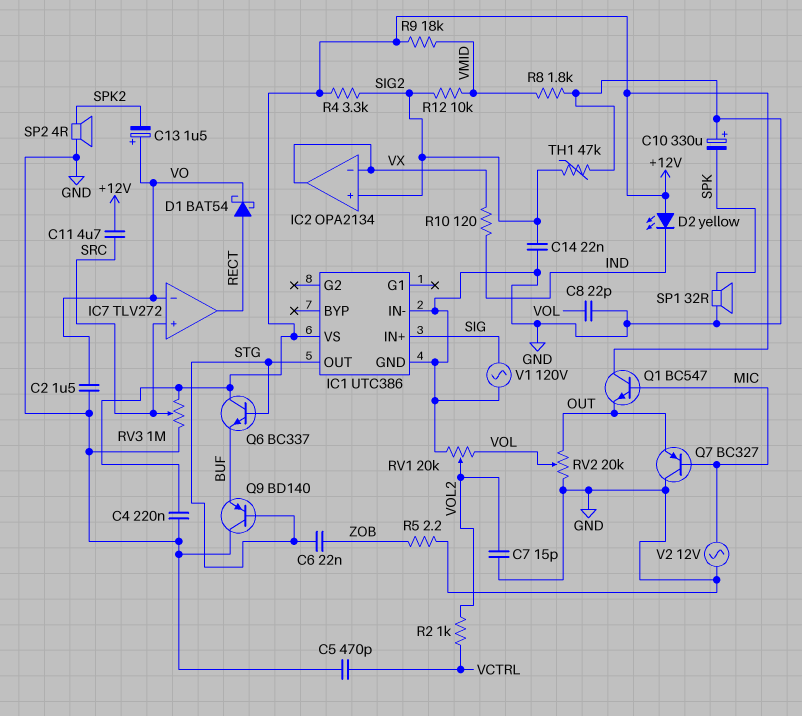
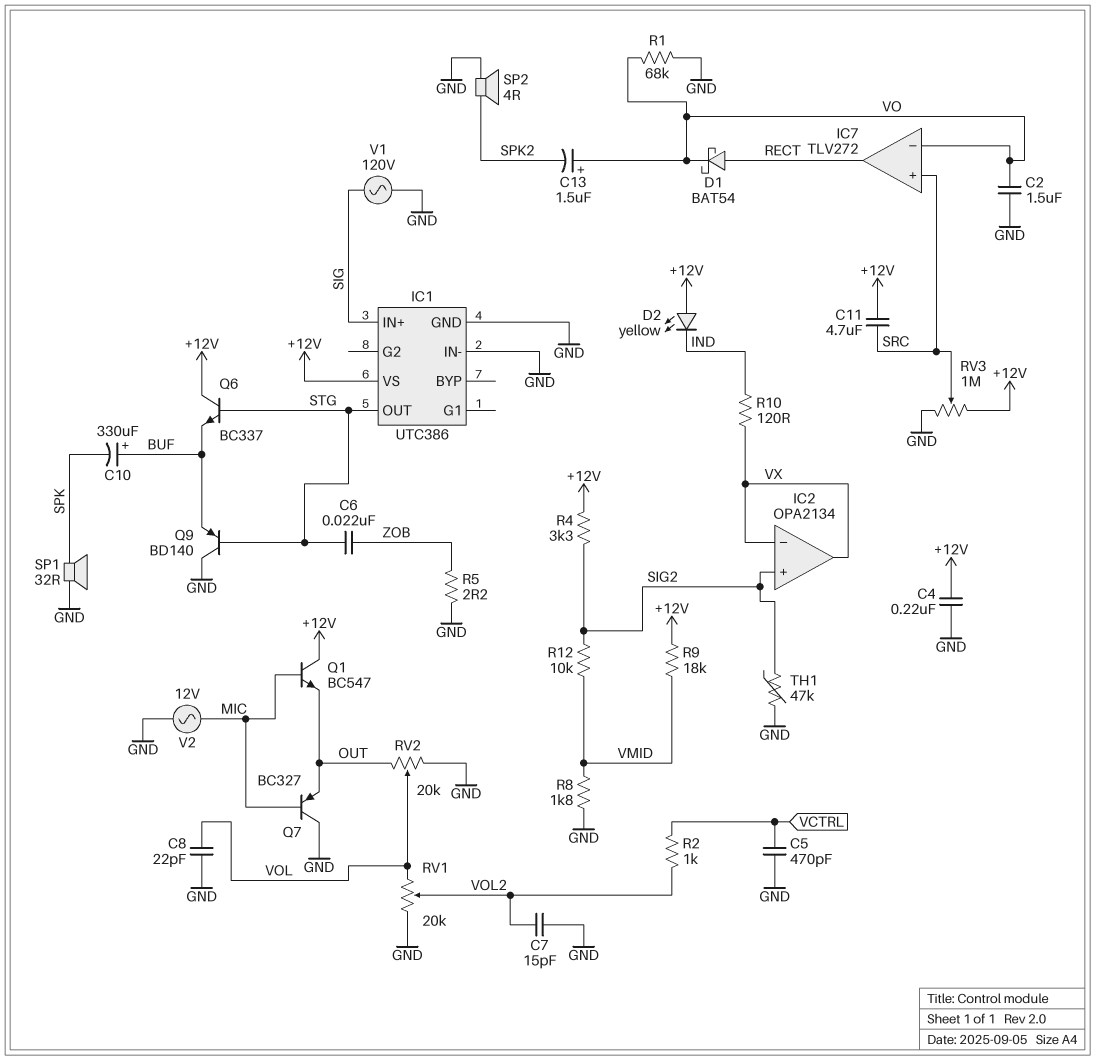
C10: 330uF (plus GND, minus SPK) -> 330uF (plus BUF, minus SPK)
C14: 22nF (GND, SIG2) -> none
R1: none -> 68k (GND, VO)

